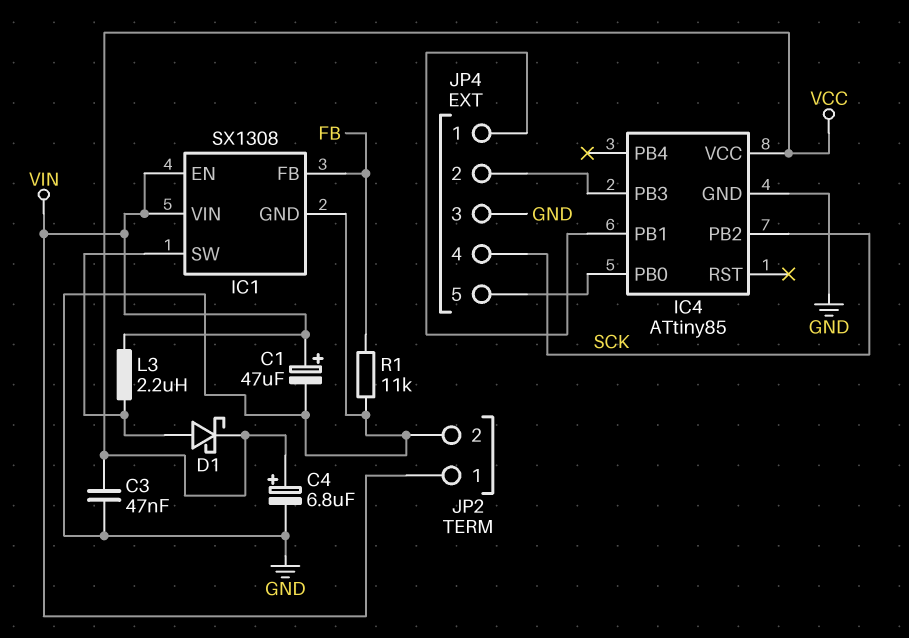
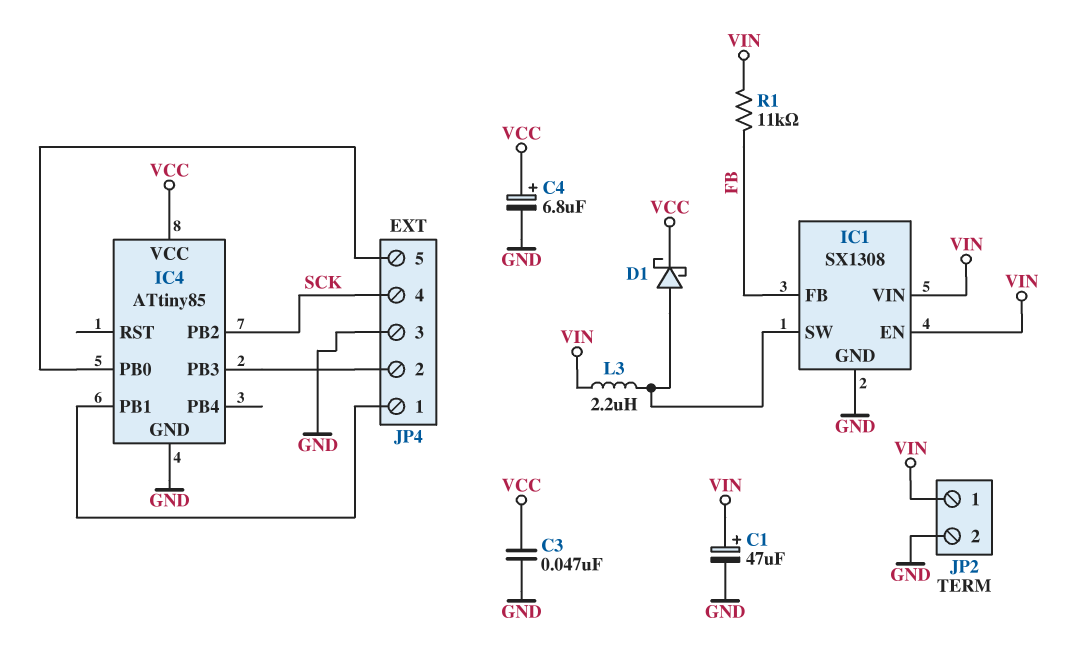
R1: 11k (FB, GND) -> 11k (FB, VIN)

